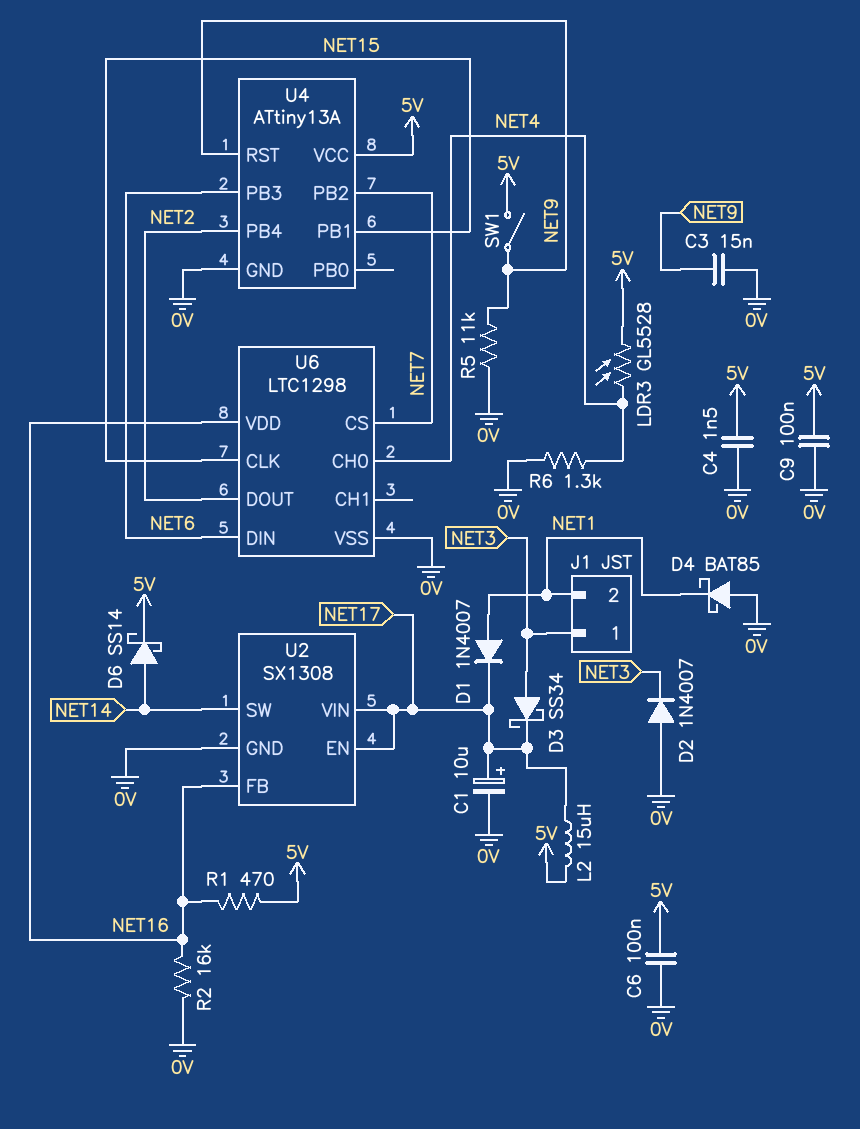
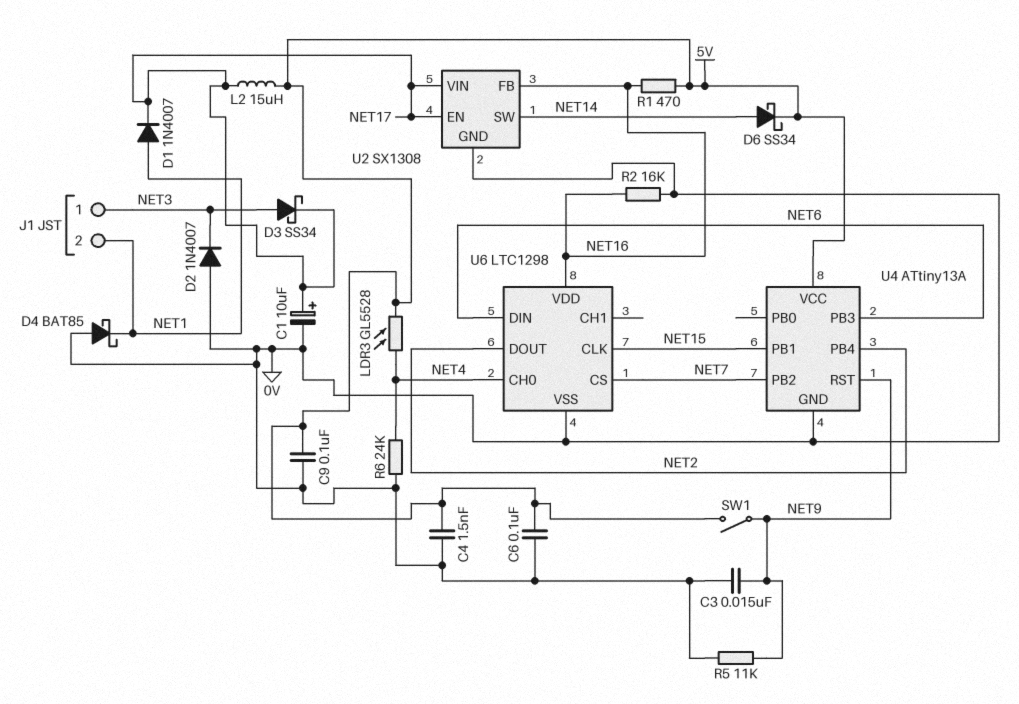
D6: schottky SS14 (A NET14, K 5V) -> schottky SS34 (A NET14, K 5V)
R6: 1.3k (0V, NET4) -> 24k (0V, NET4)

